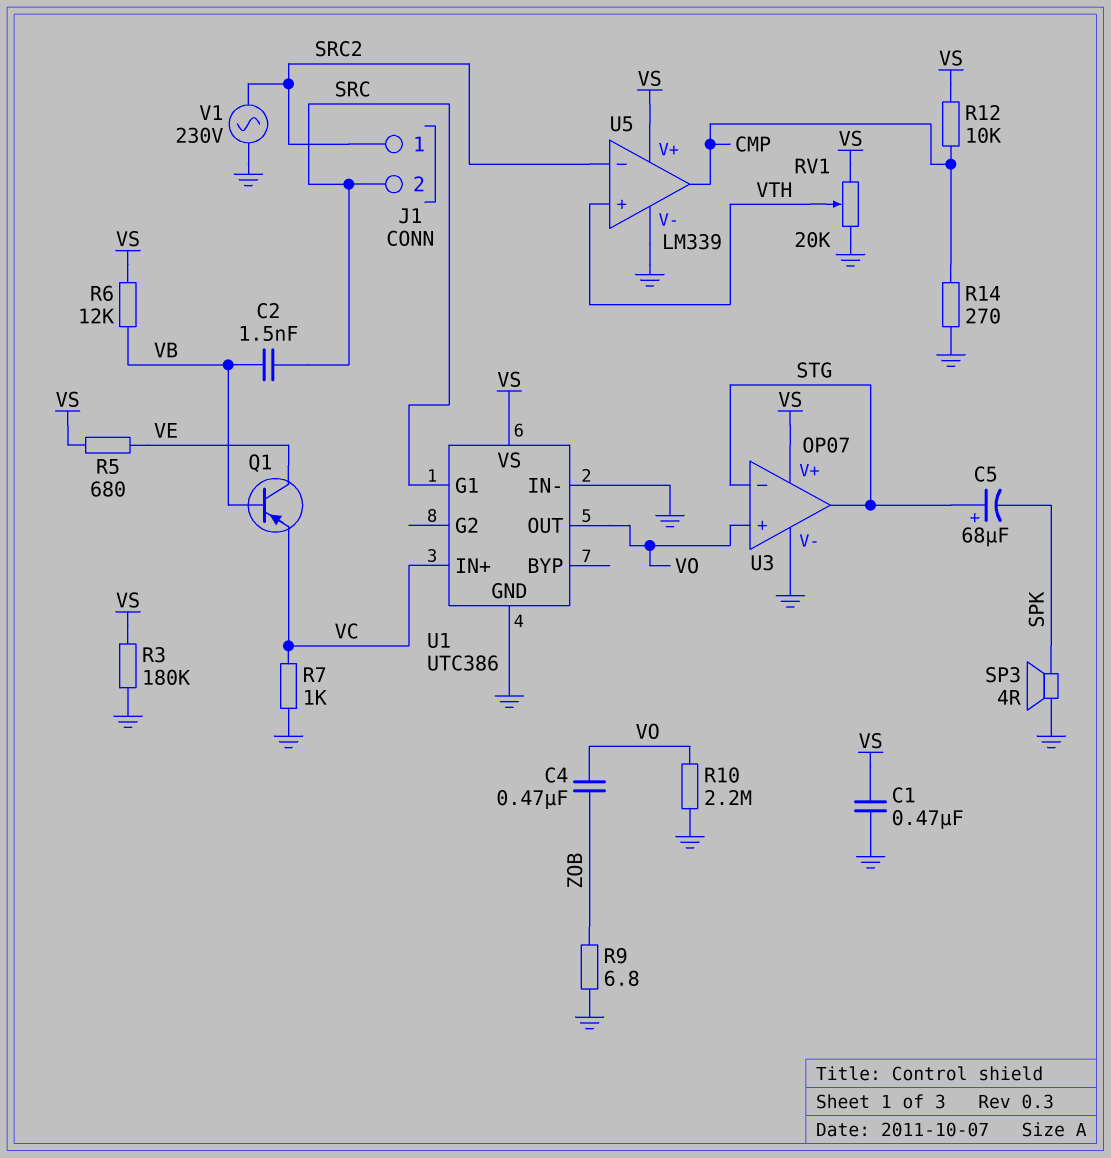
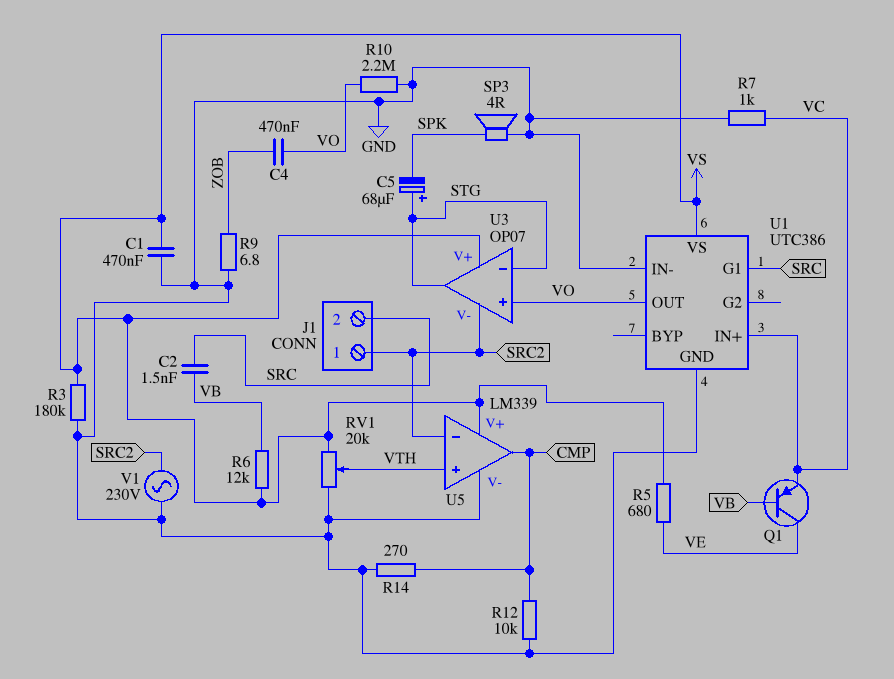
R12: 10k (CMP, VS) -> 10k (CMP, GND)
U3 pin V-: GND -> SRC2

